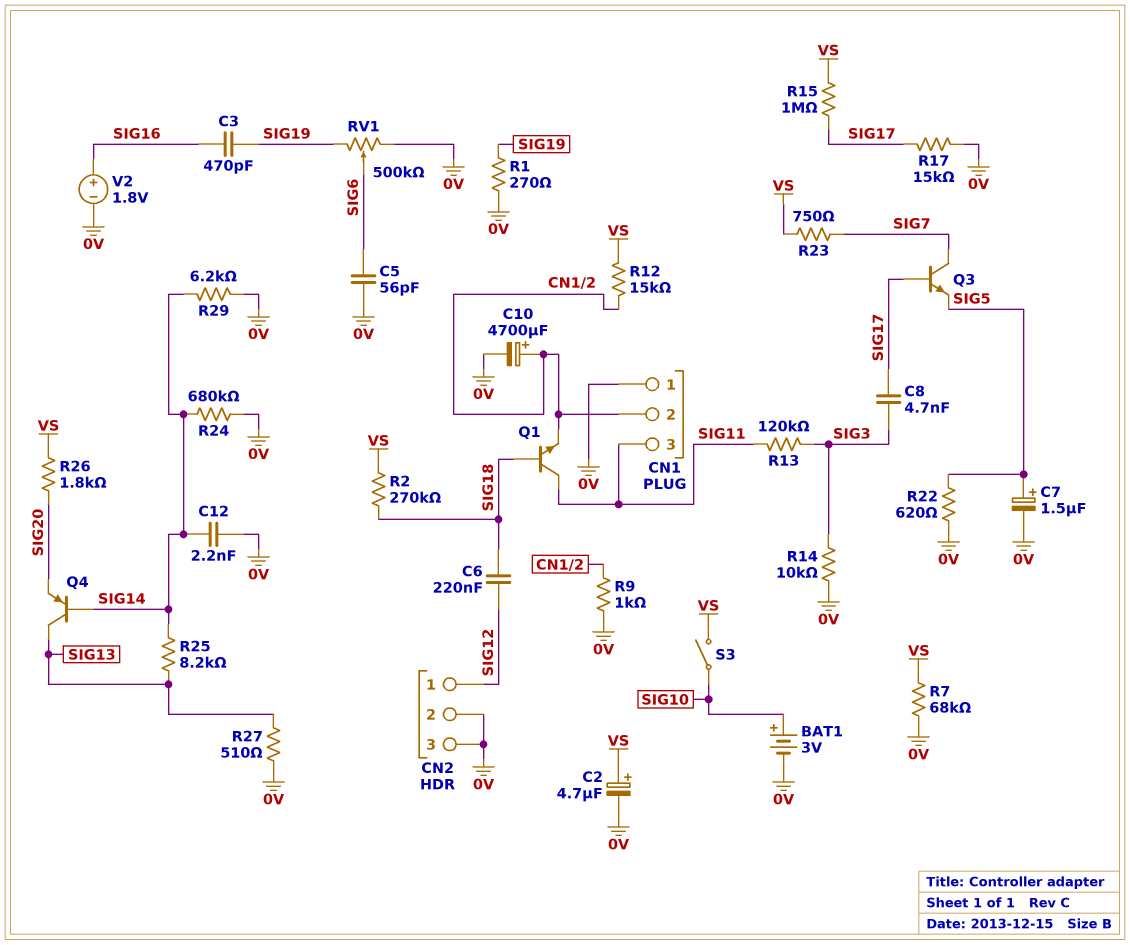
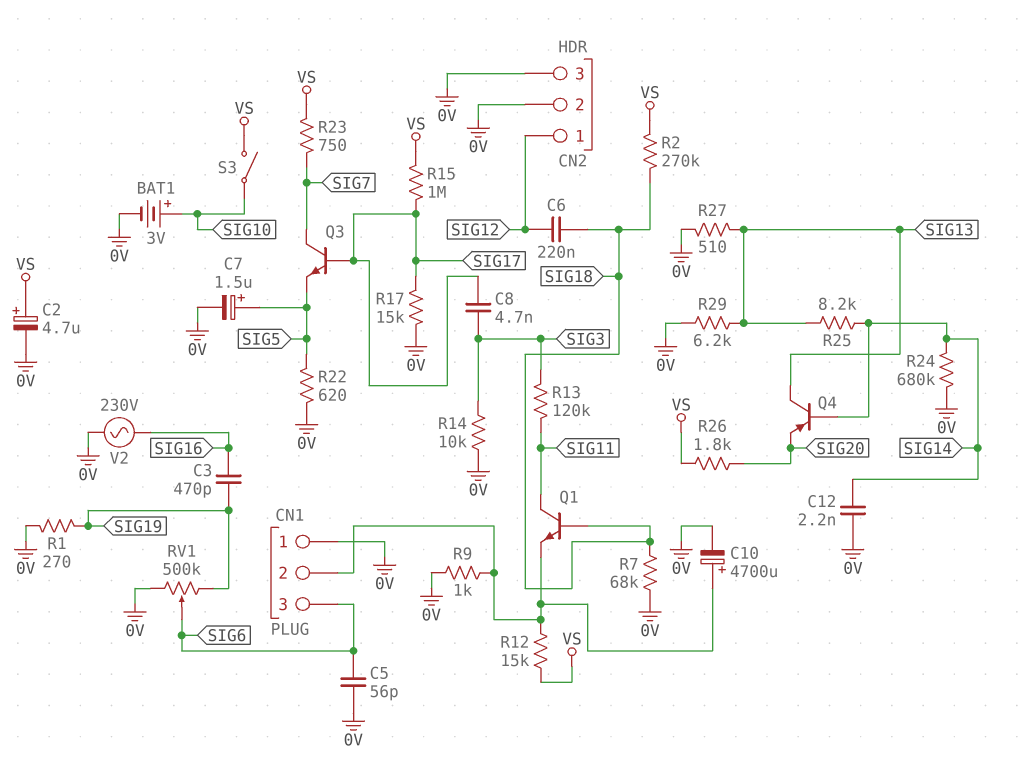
CN1 pin 3: SIG11 -> SIG6
R7: 68k (0V, VS) -> 68k (0V, SIG18)
R29: 6.2k (0V, SIG14) -> 6.2k (0V, SIG13)
V2: 1.8V (plus SIG16, minus 0V) -> AC 230V (0V, SIG16)

